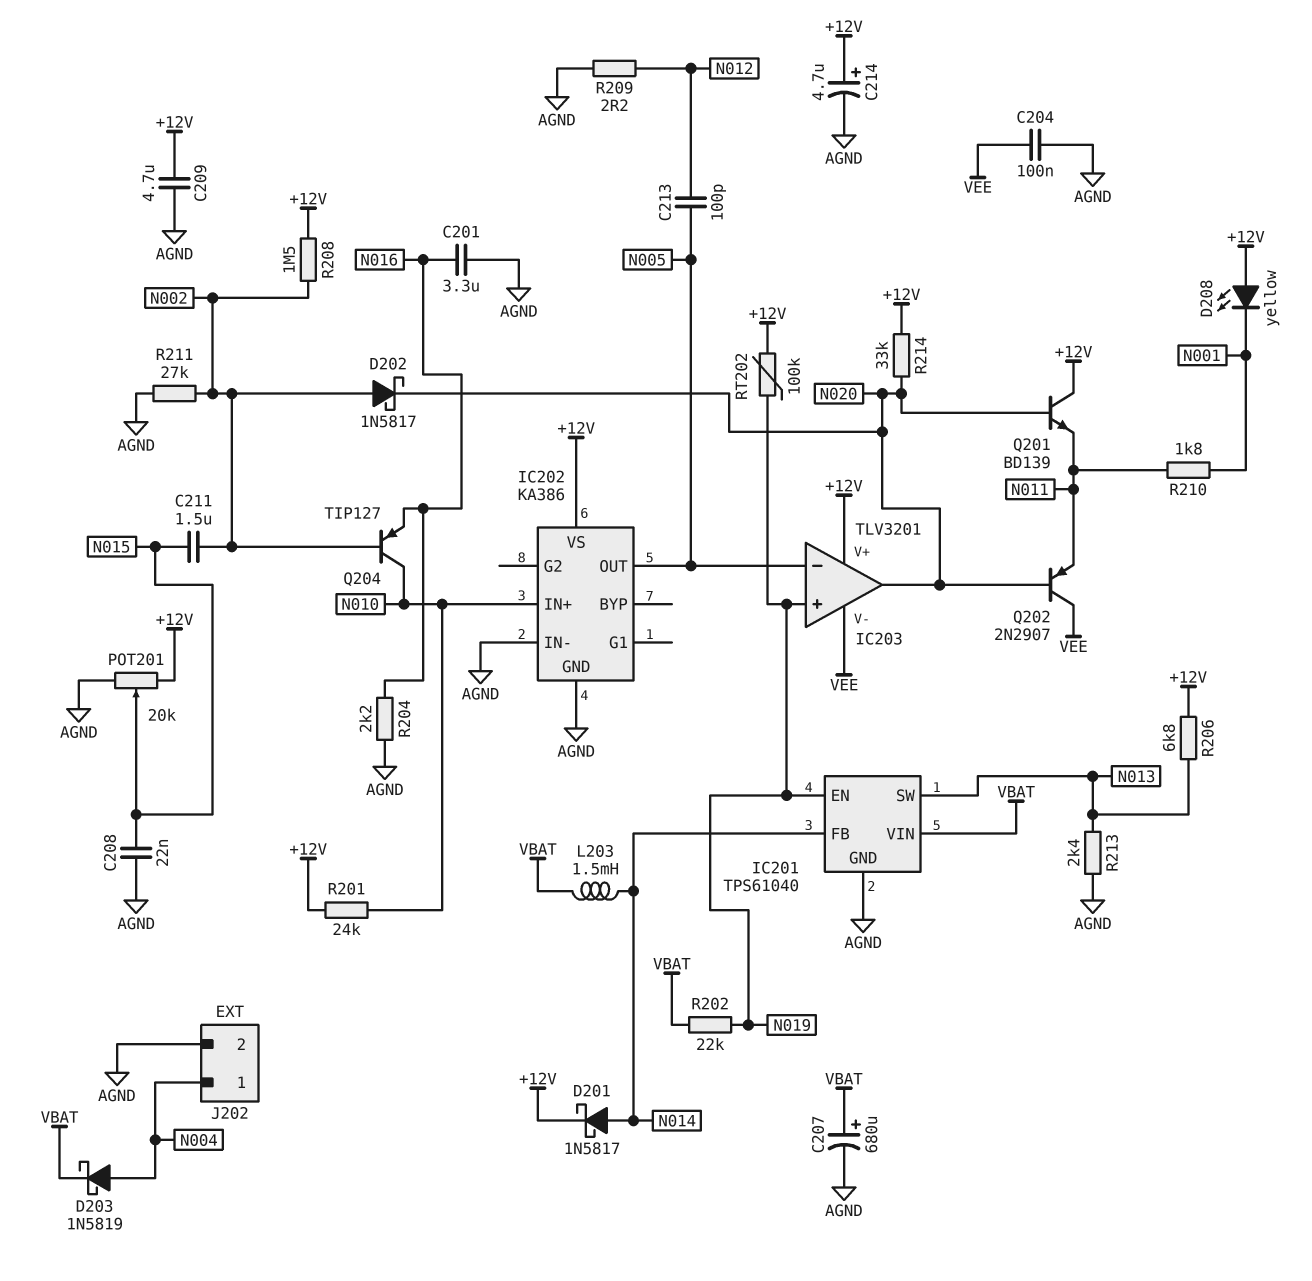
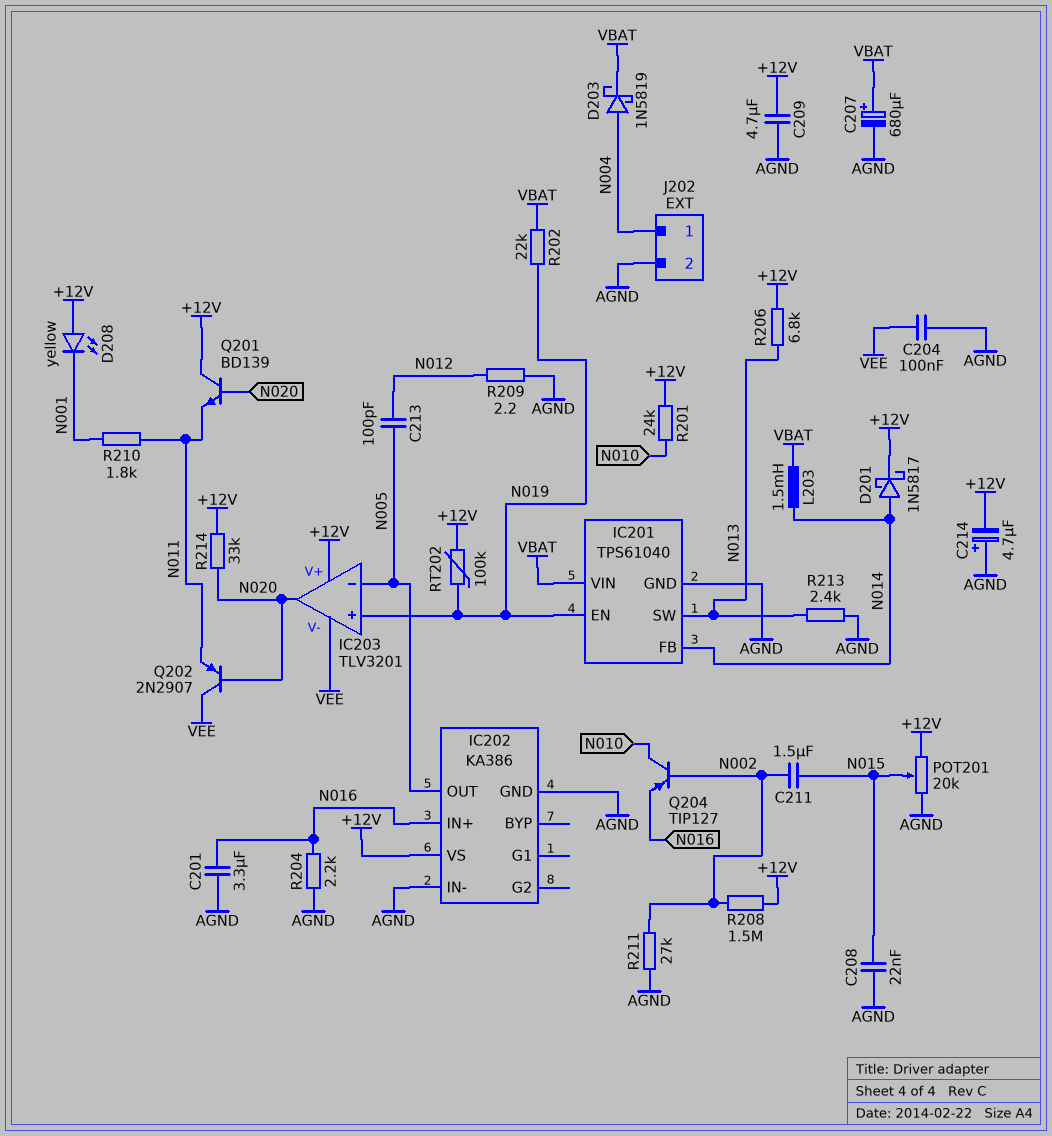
C214: 4.7uF (plus +12V, minus AGND) -> 4.7uF (plus AGND, minus +12V)
D202: schottky 1N5817 (A N002, K N020) -> none
IC202 pin IN+: N010 -> N016

